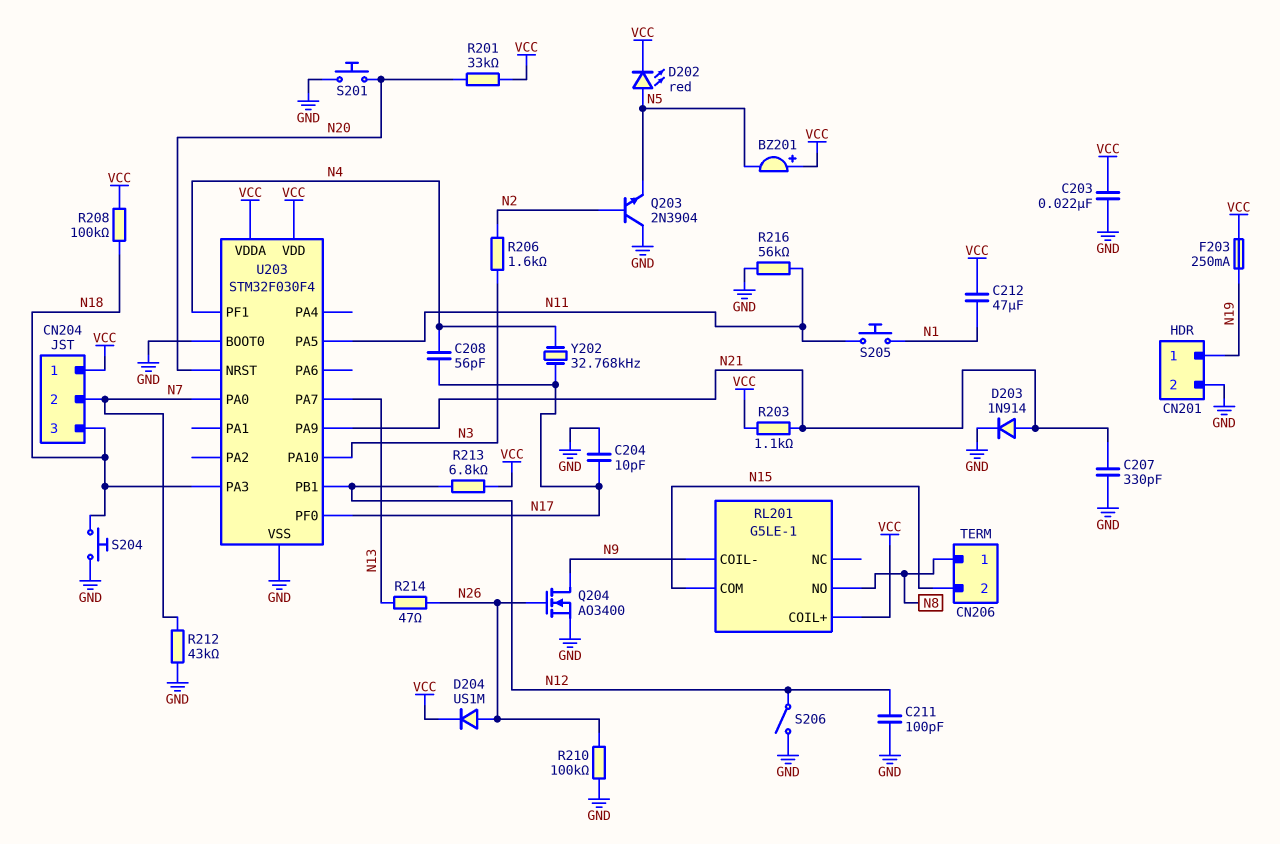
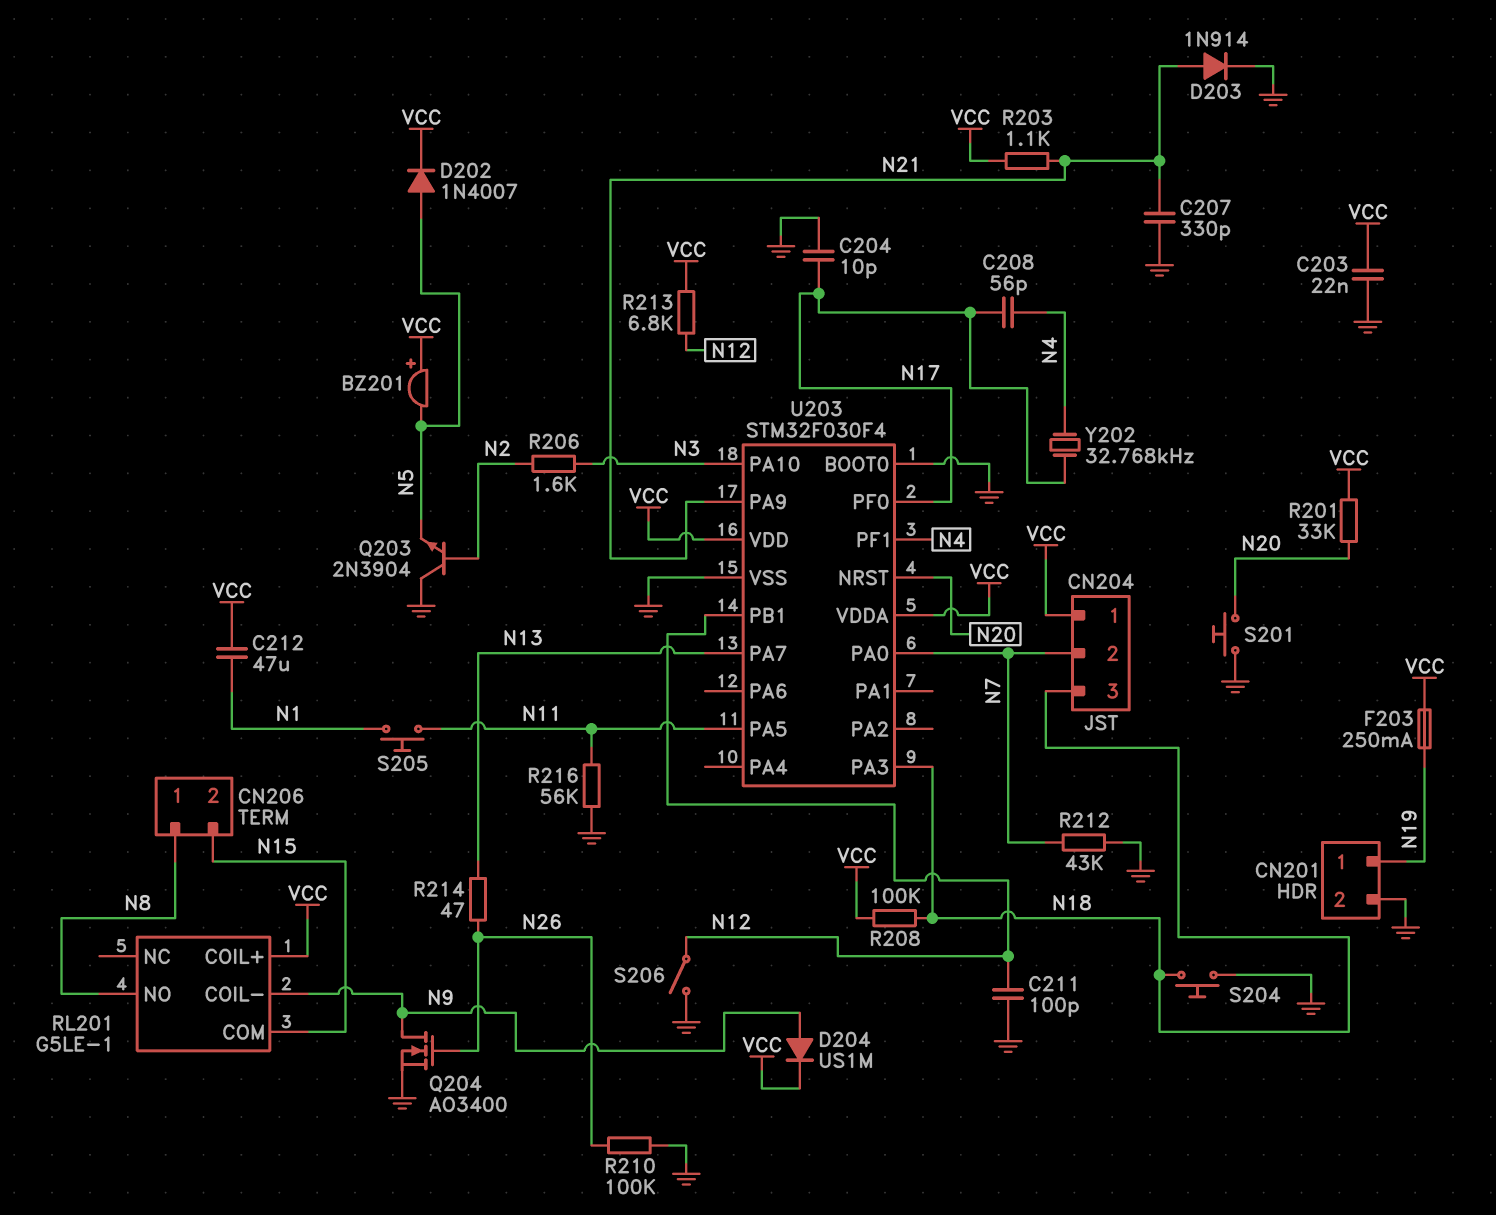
D202: LED red (A N5, K VCC) -> diode 1N4007 (A N5, K VCC)
D204: diode US1M (A N26, K VCC) -> diode US1M (A N9, K VCC)

